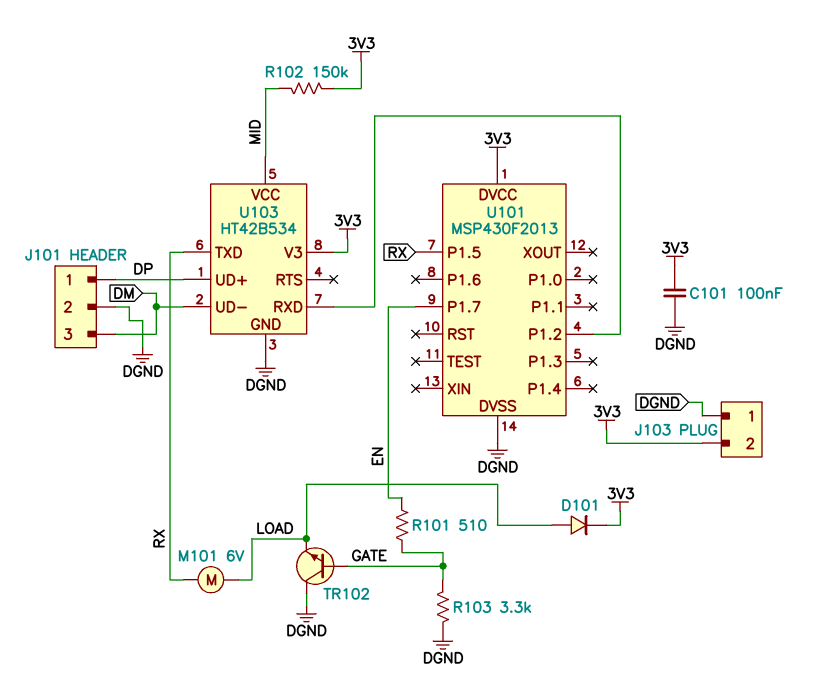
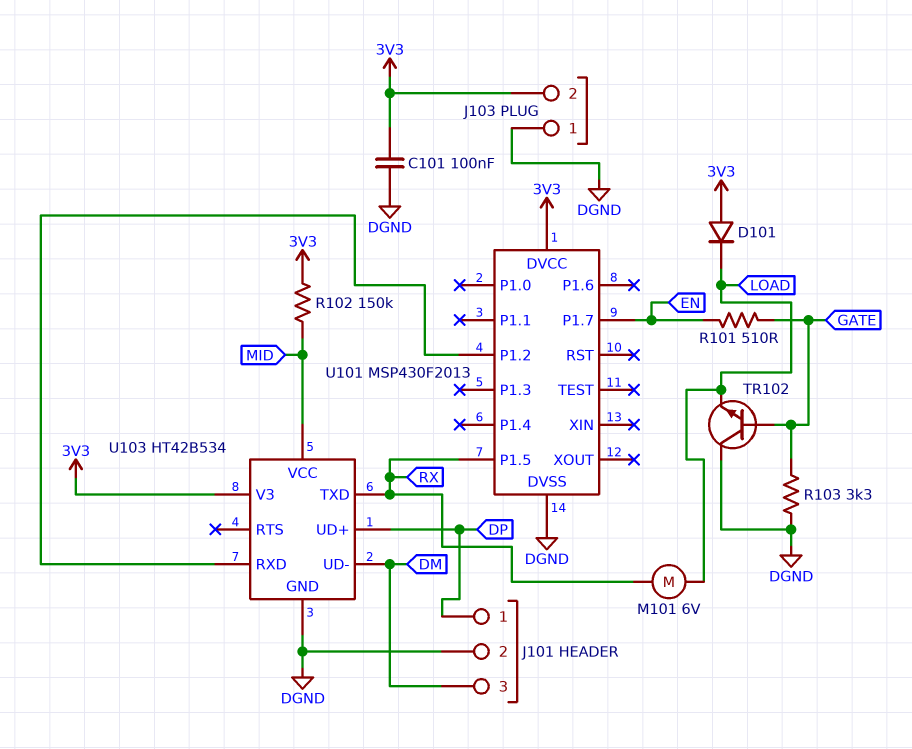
D101: diode (A LOAD, K 3V3) -> diode (A 3V3, K LOAD)

